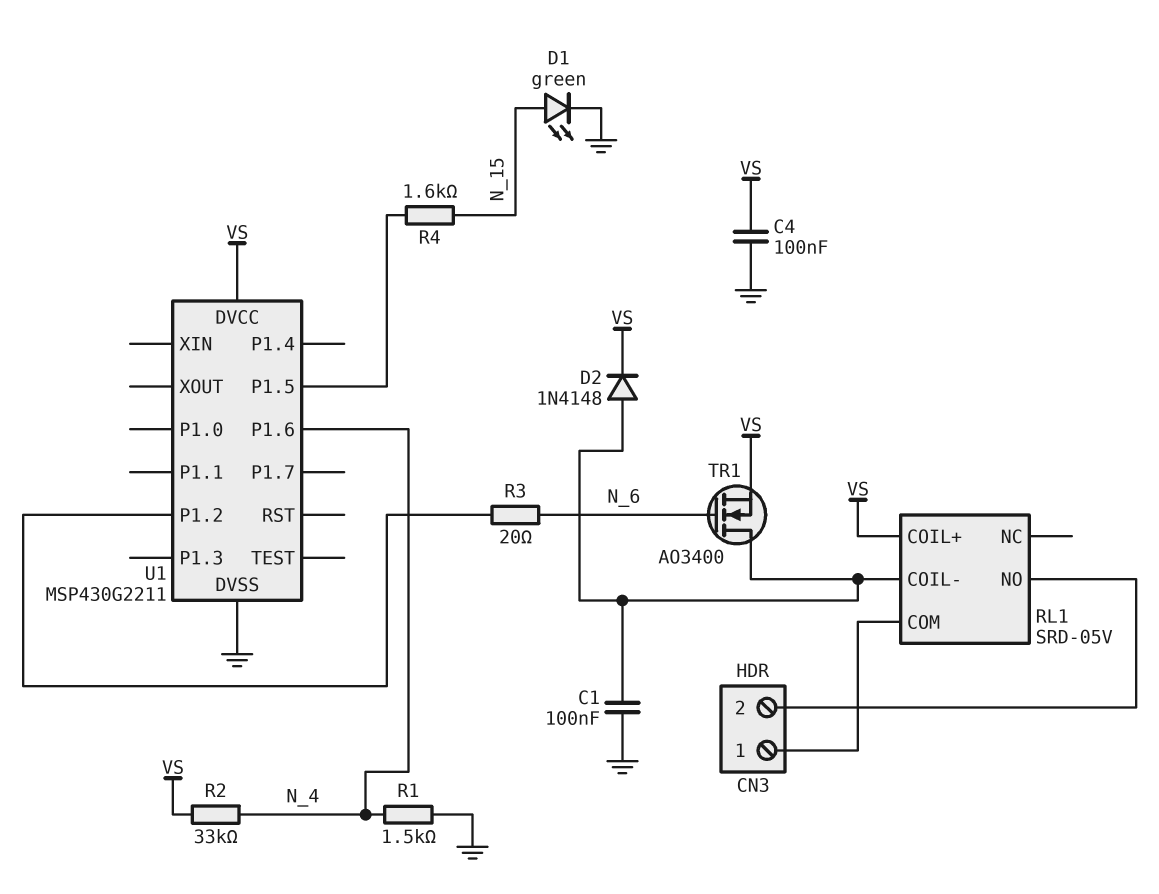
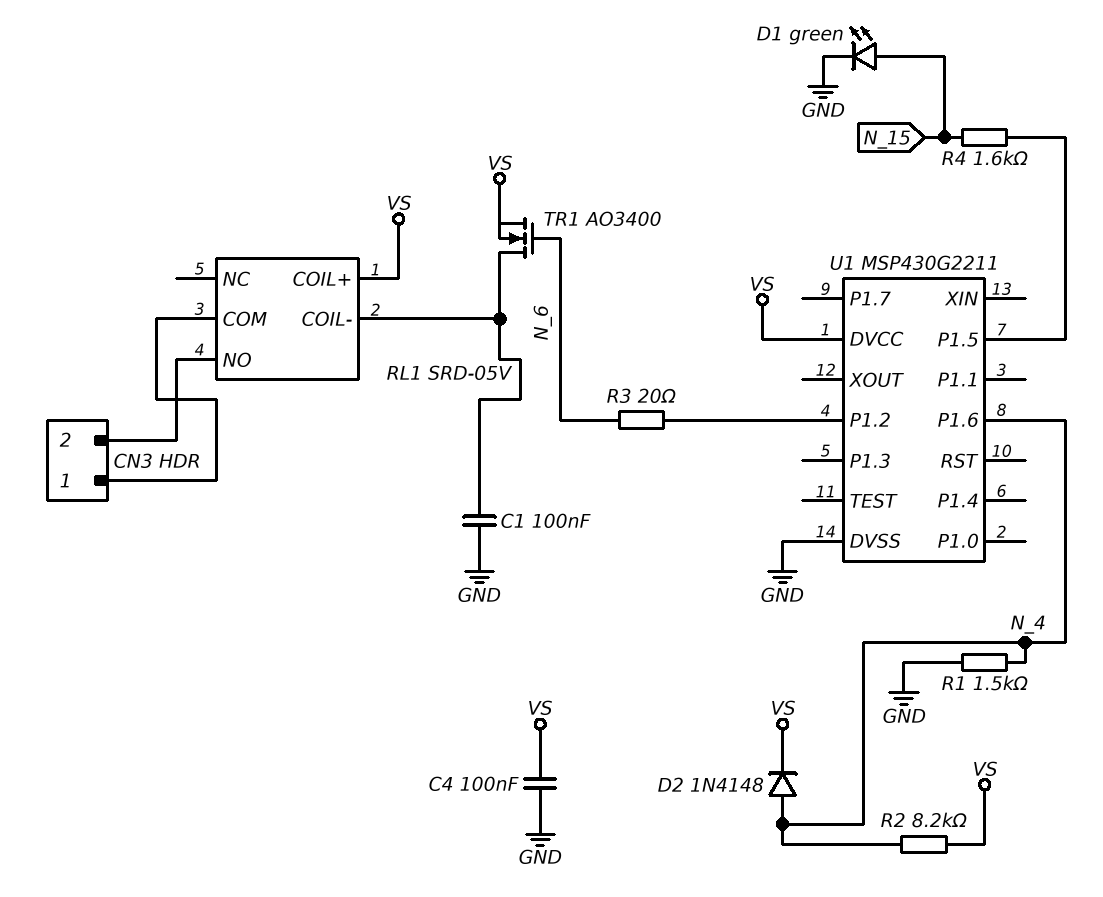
D2: diode 1N4148 (A RL1/COIL-, K VS) -> diode 1N4148 (A N_4, K VS)
R2: 33k (N_4, VS) -> 8.2k (N_4, VS)

